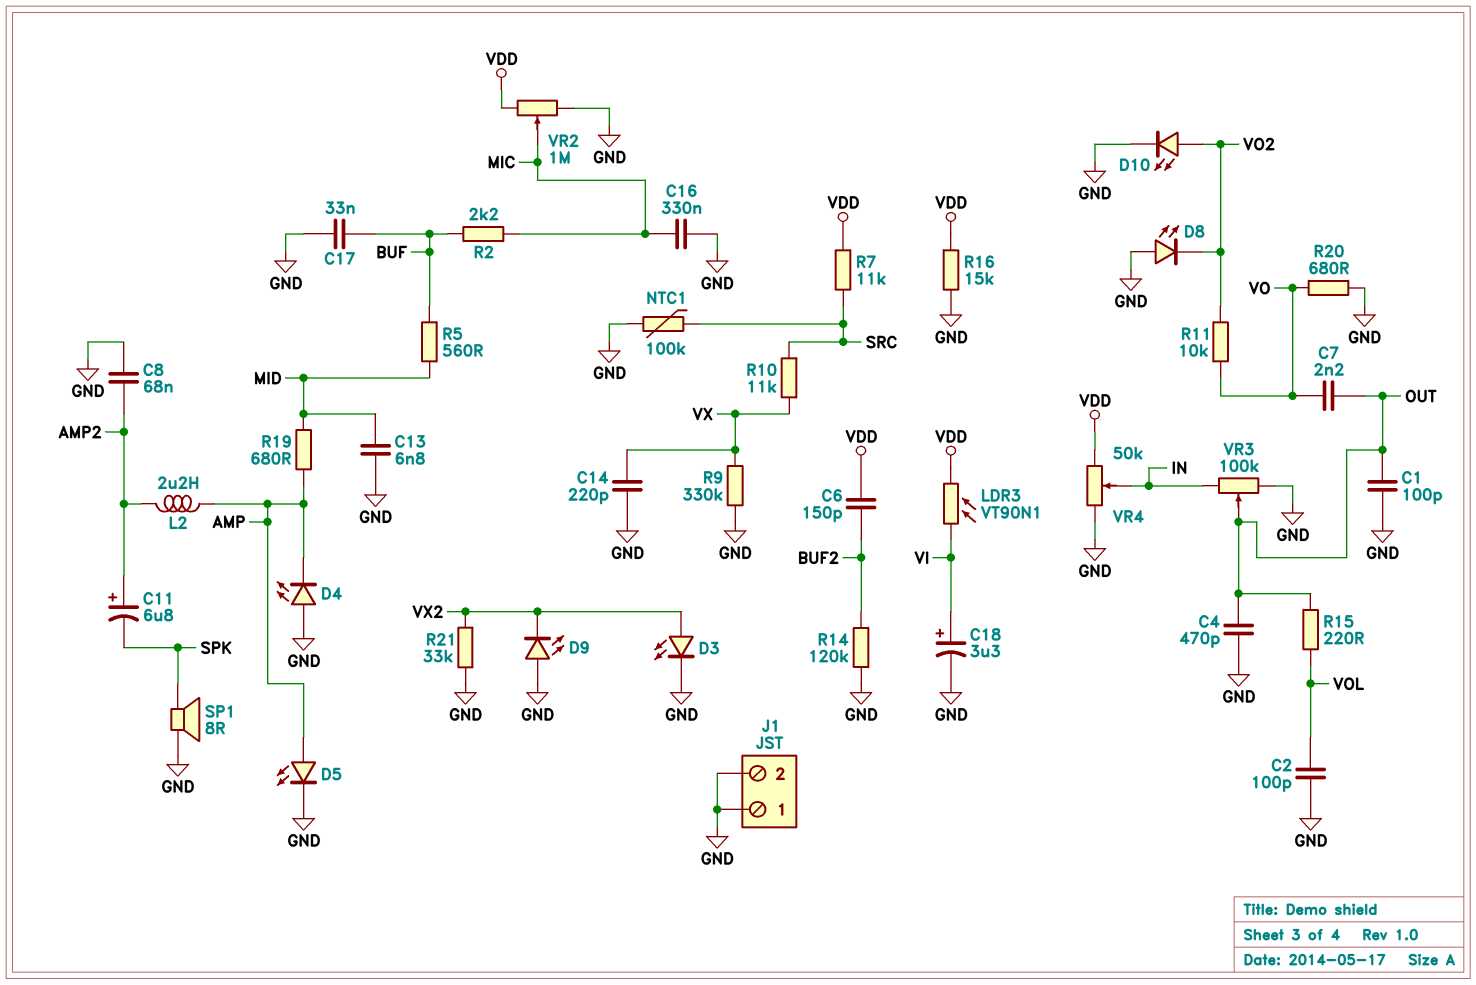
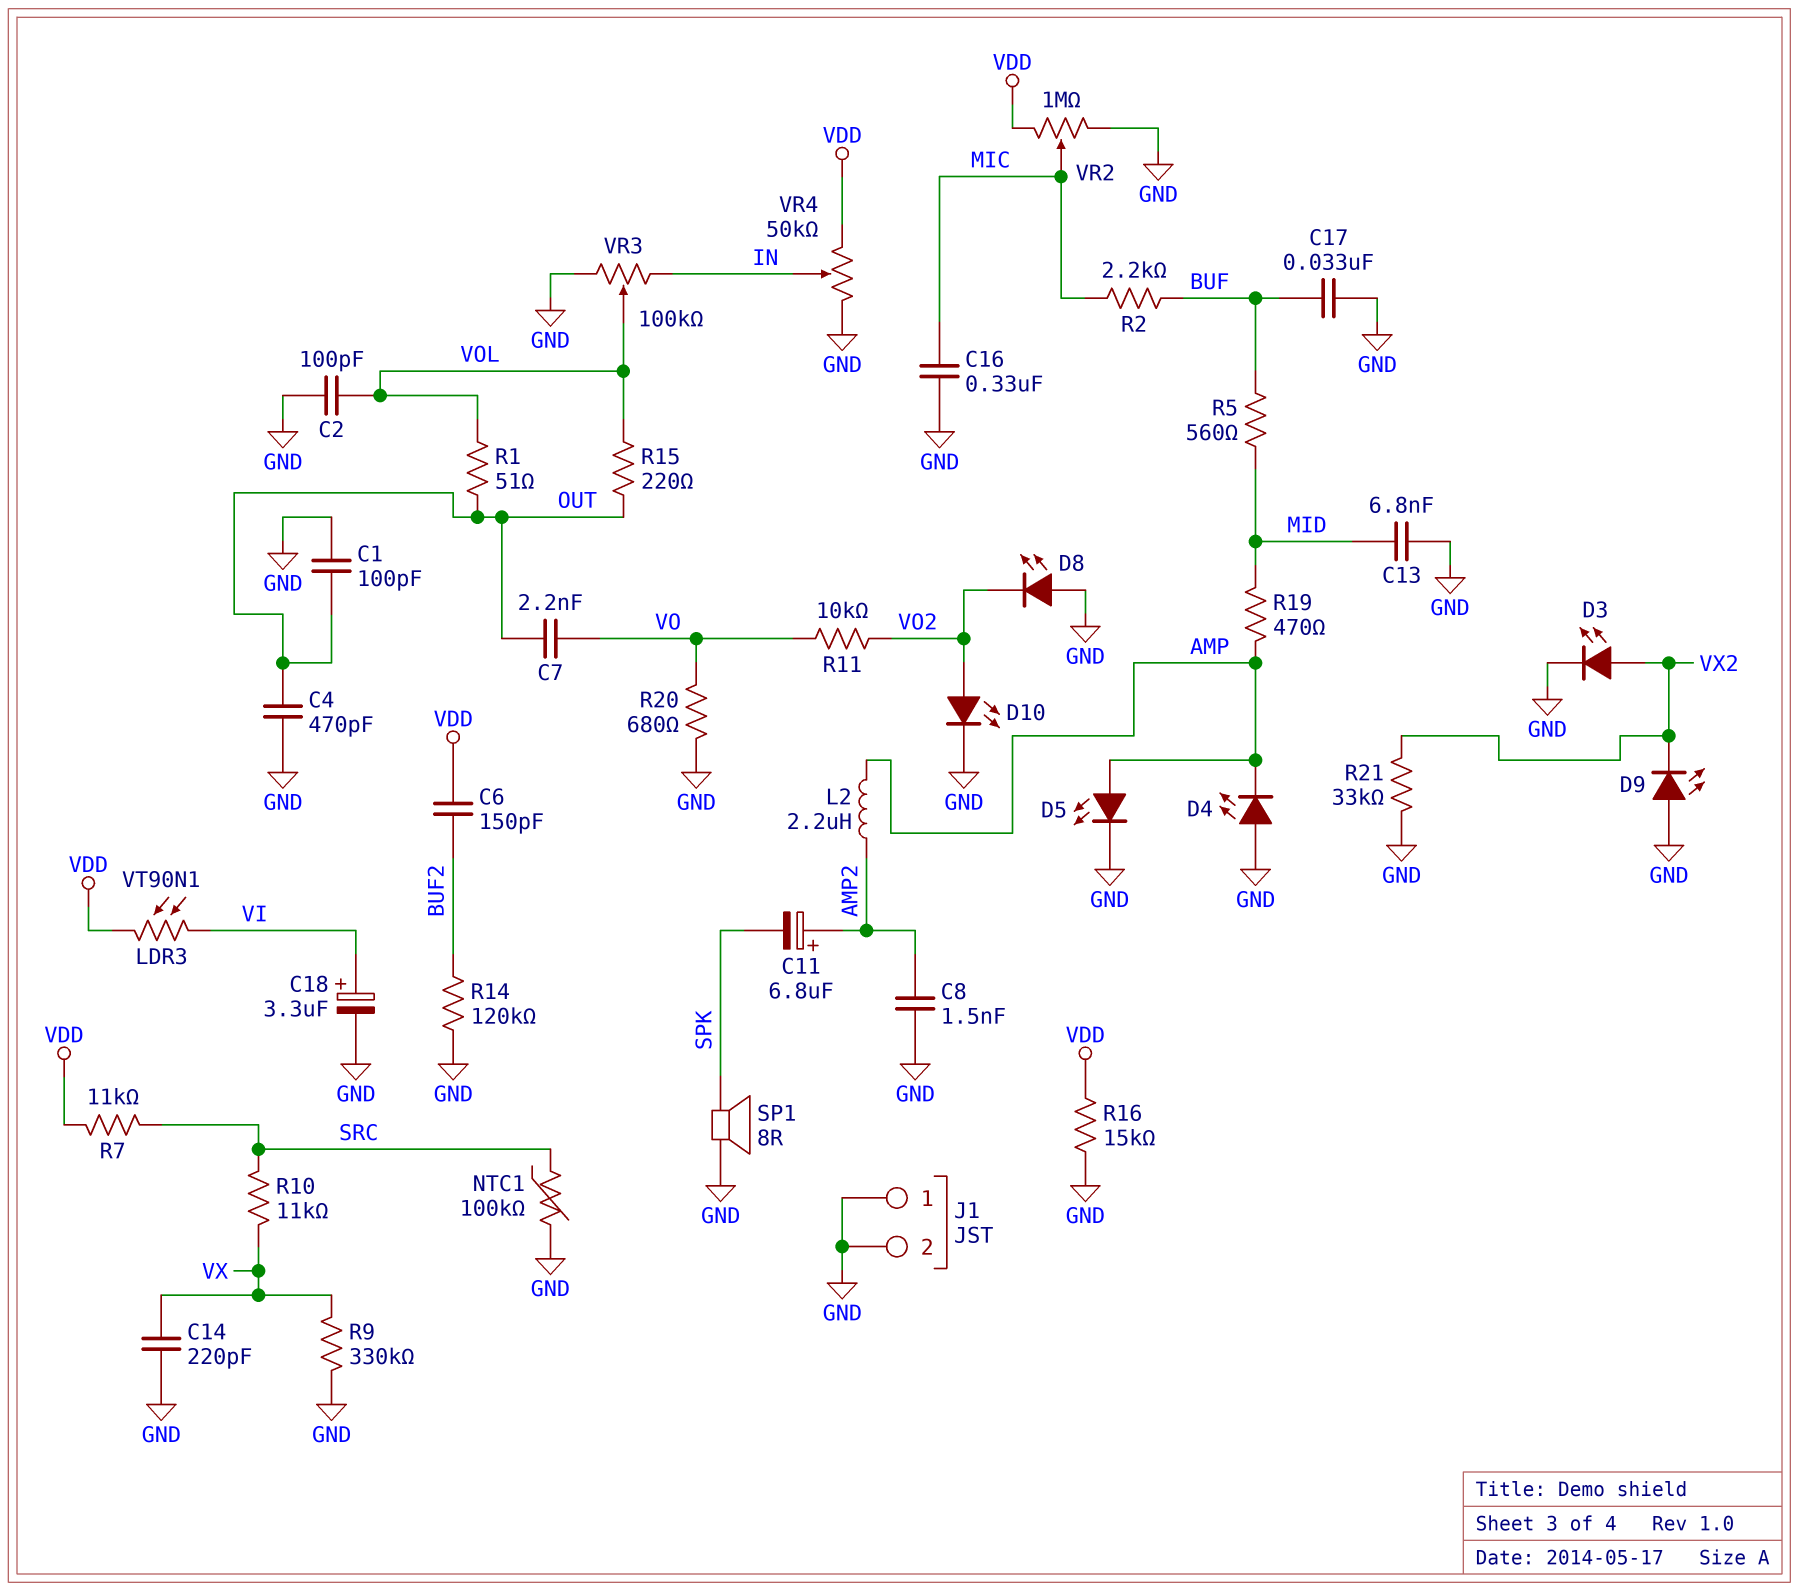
C8: 68nF (AMP2, GND) -> 1.5nF (AMP2, GND)
R1: none -> 51 (OUT, VOL)
R19: 680 (AMP, MID) -> 470 (AMP, MID)
VR3: 100k (GND, IN, wiper OUT) -> 100k (GND, IN, wiper VOL)

